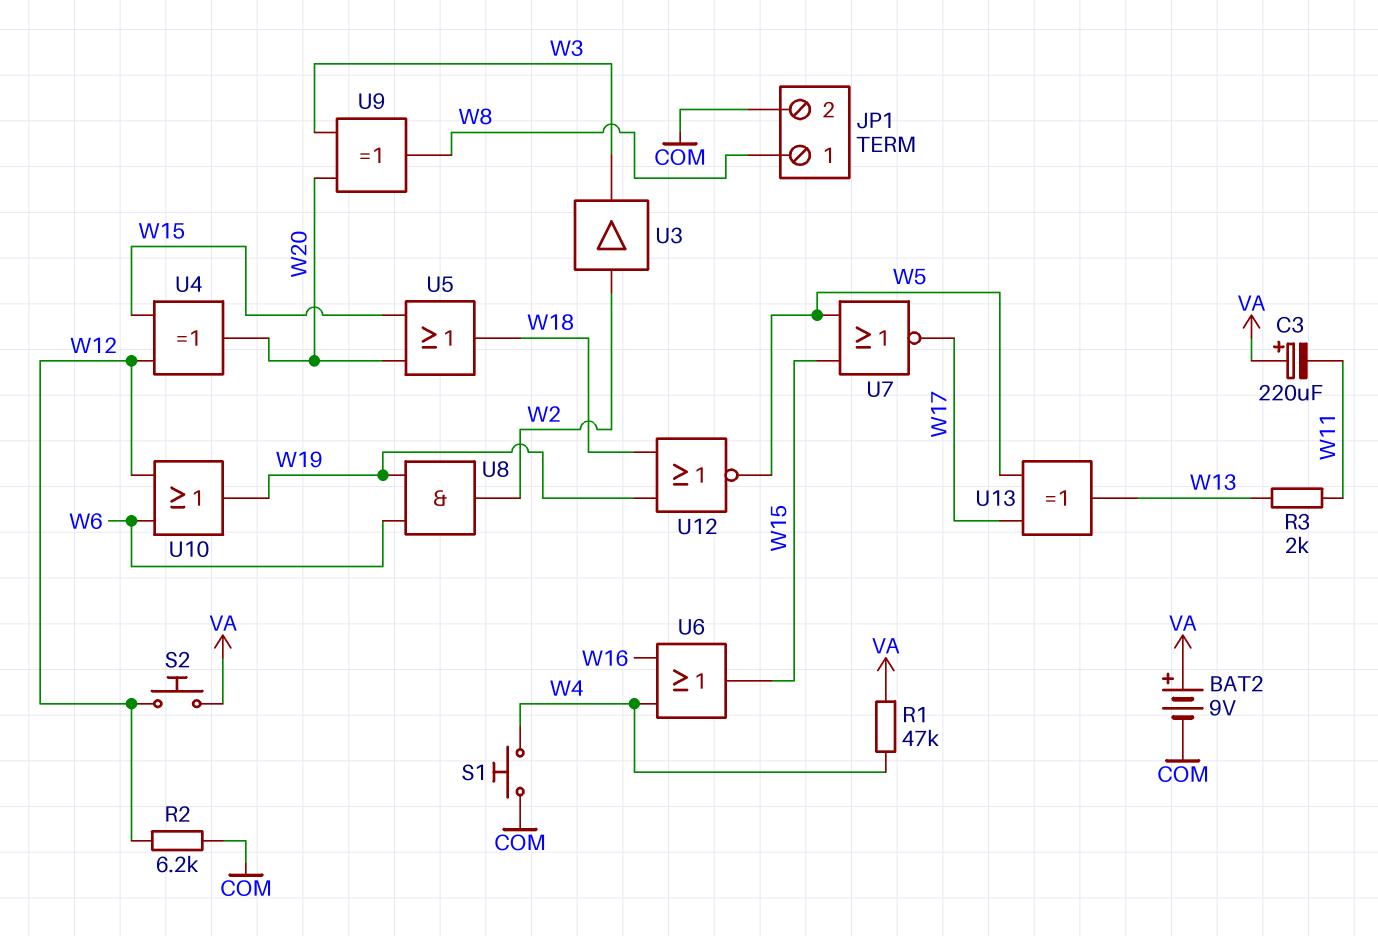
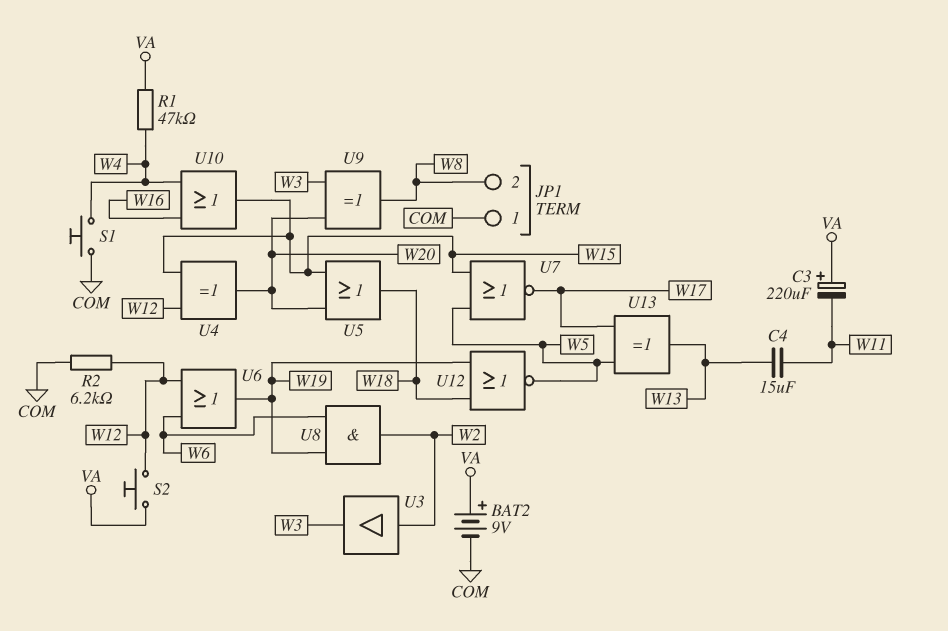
C4: none -> 15uF (W11, W13)
JP1 pin 1: W8 -> COM
JP1 pin 2: COM -> W8
R3: 2k (W11, W13) -> none
U6: OR (in W4, in W16, out W15) -> OR (in W6, in W12, out W19)
U10: OR (in W6, in W12, out W19) -> OR (in W4, in W16, out W15)

